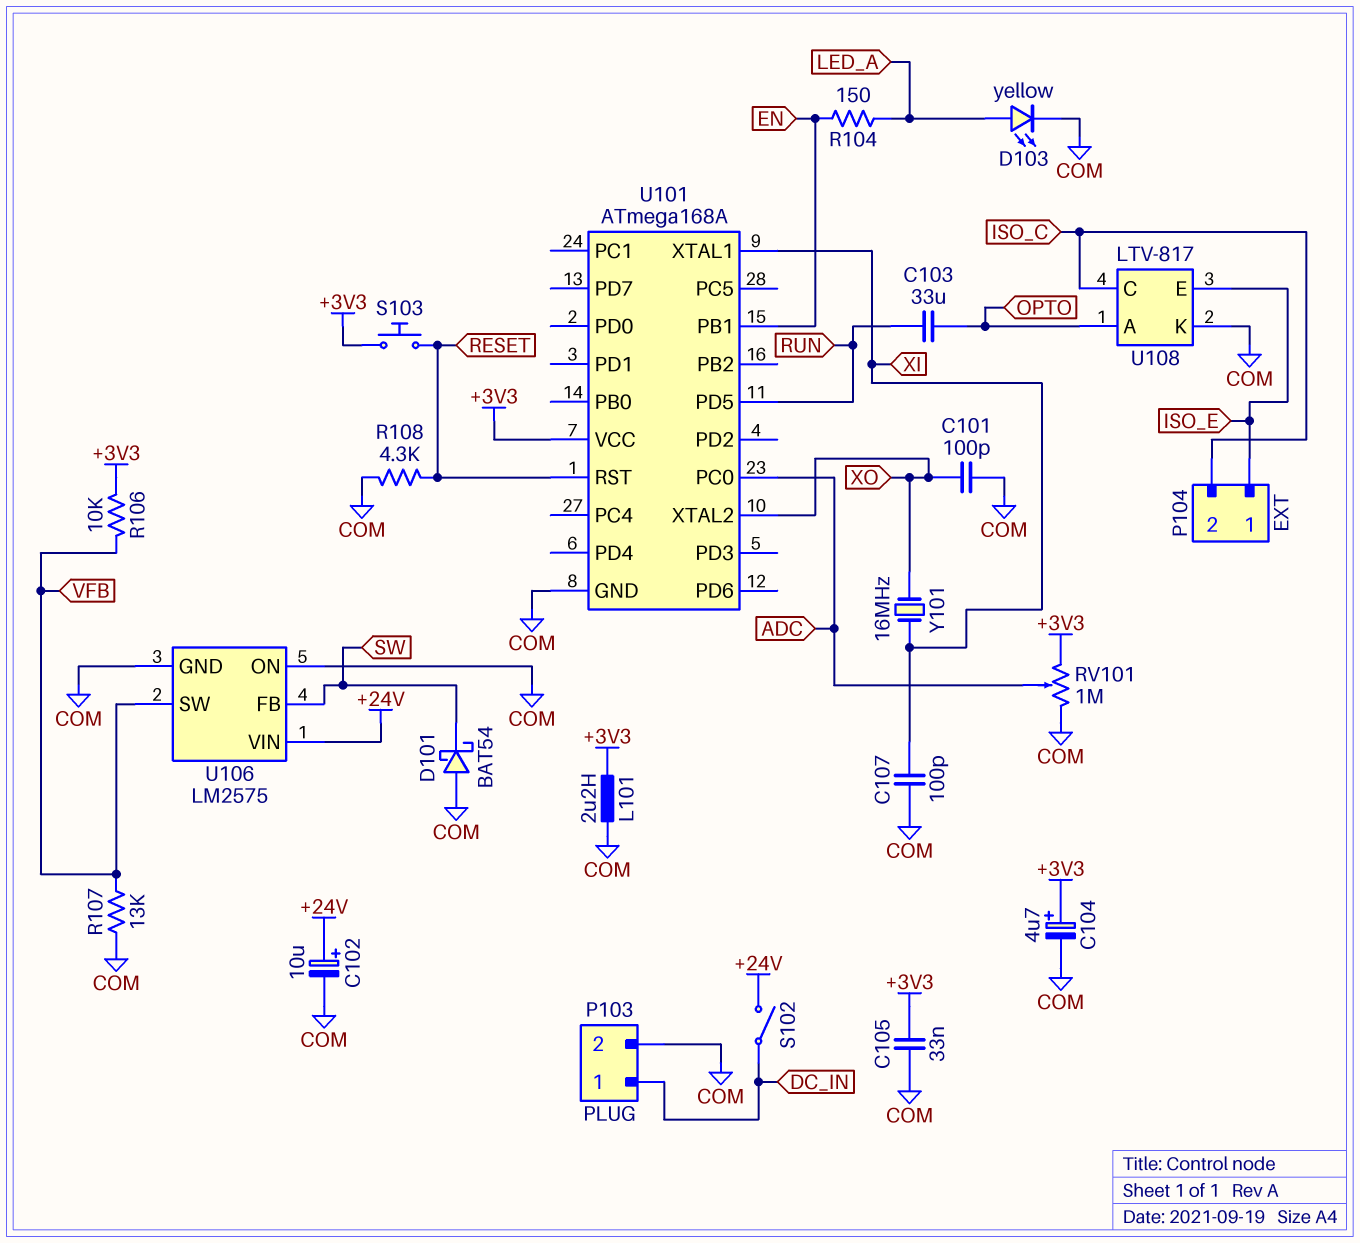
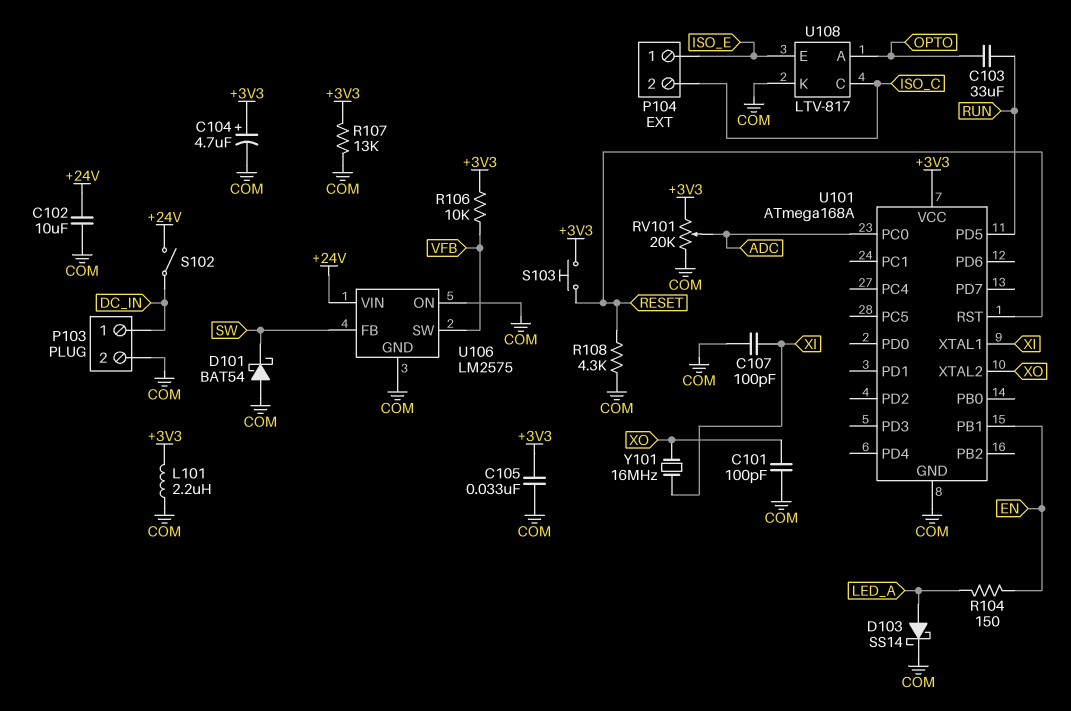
C102: 10uF (plus +24V, minus COM) -> 10uF (+24V, COM)
D103: LED yellow (A LED_A, K COM) -> schottky SS14 (A LED_A, K COM)
R107: 13k (COM, VFB) -> 13k (+3V3, COM)
RV101: 1M (+3V3, COM, wiper ADC) -> 20k (+3V3, COM, wiper ADC)

